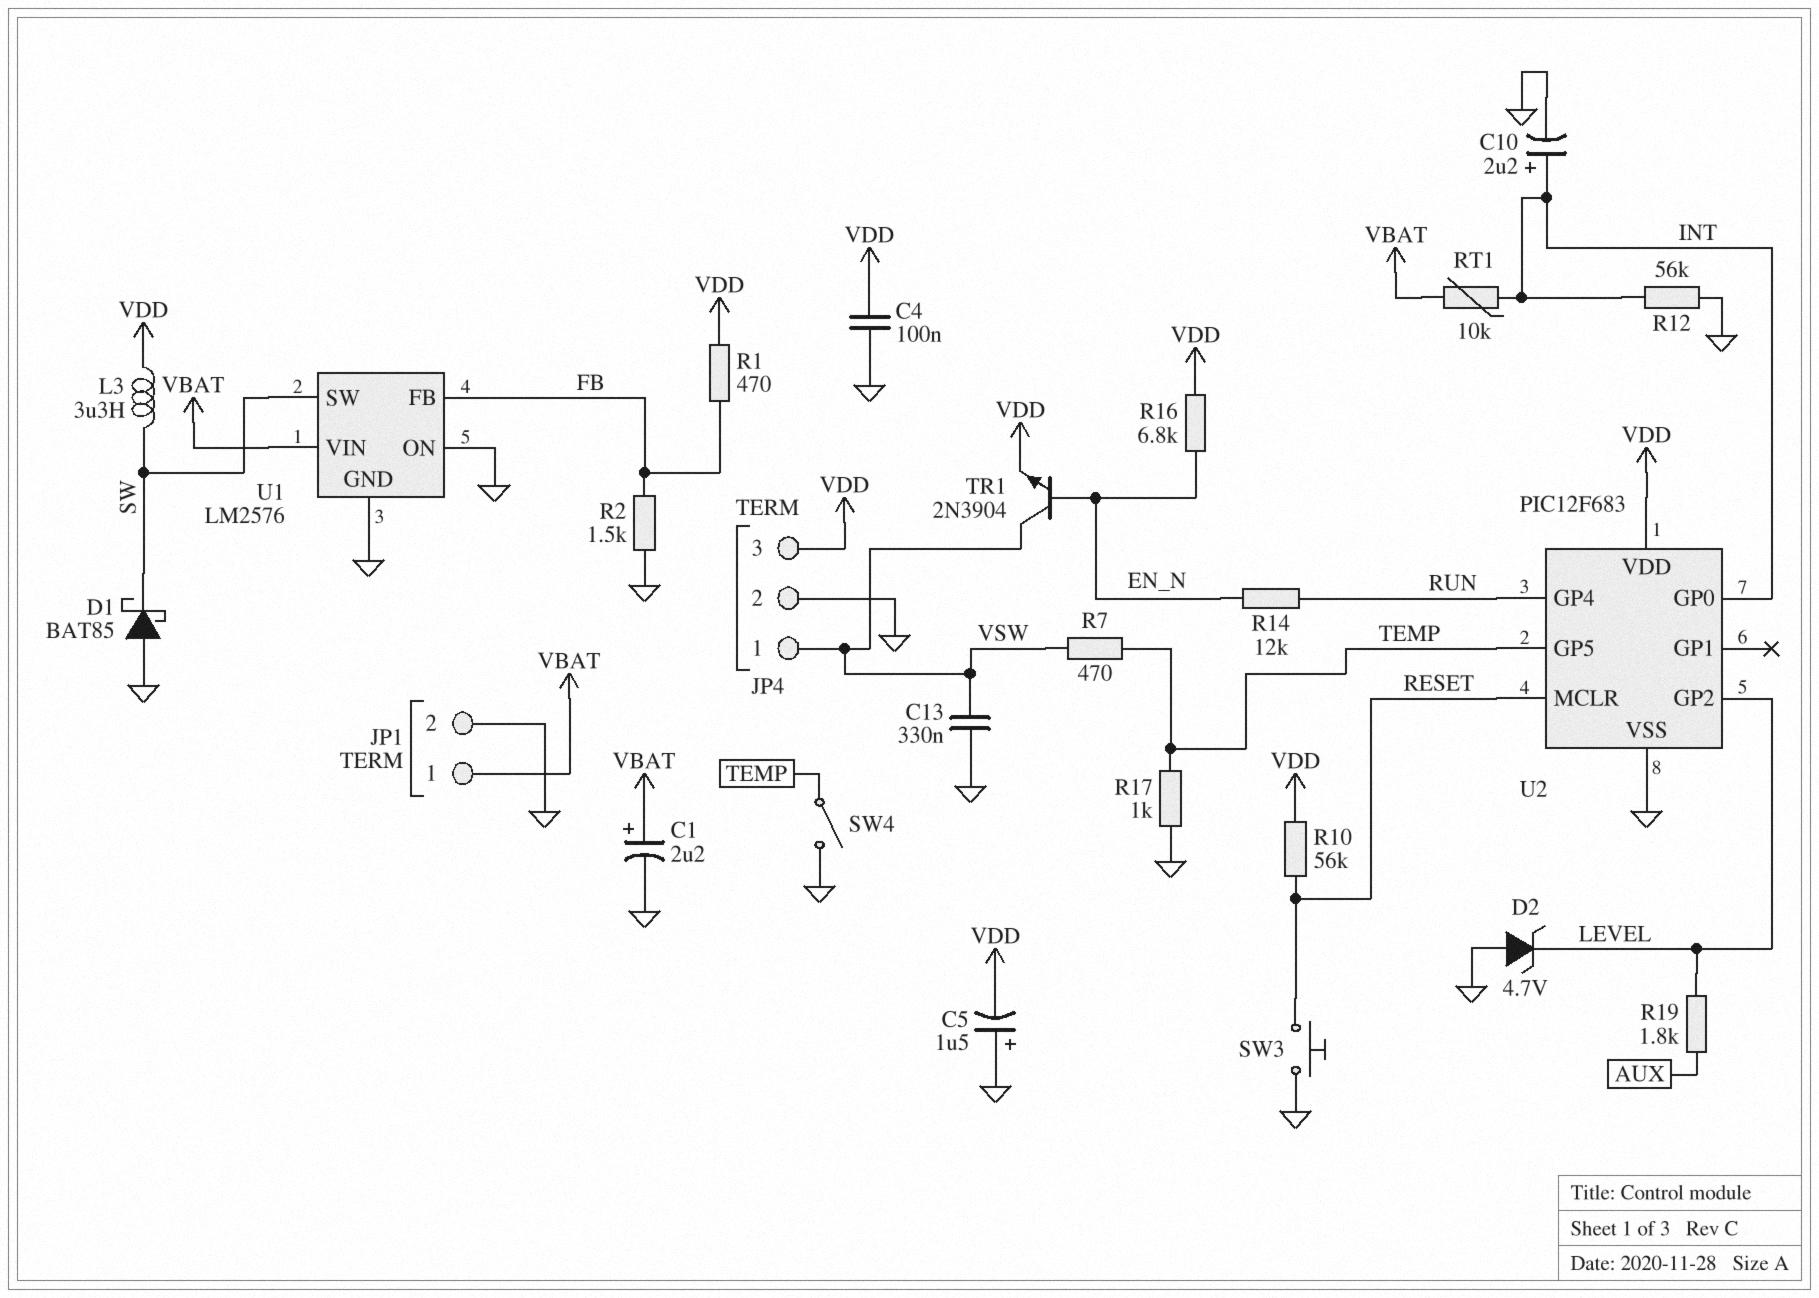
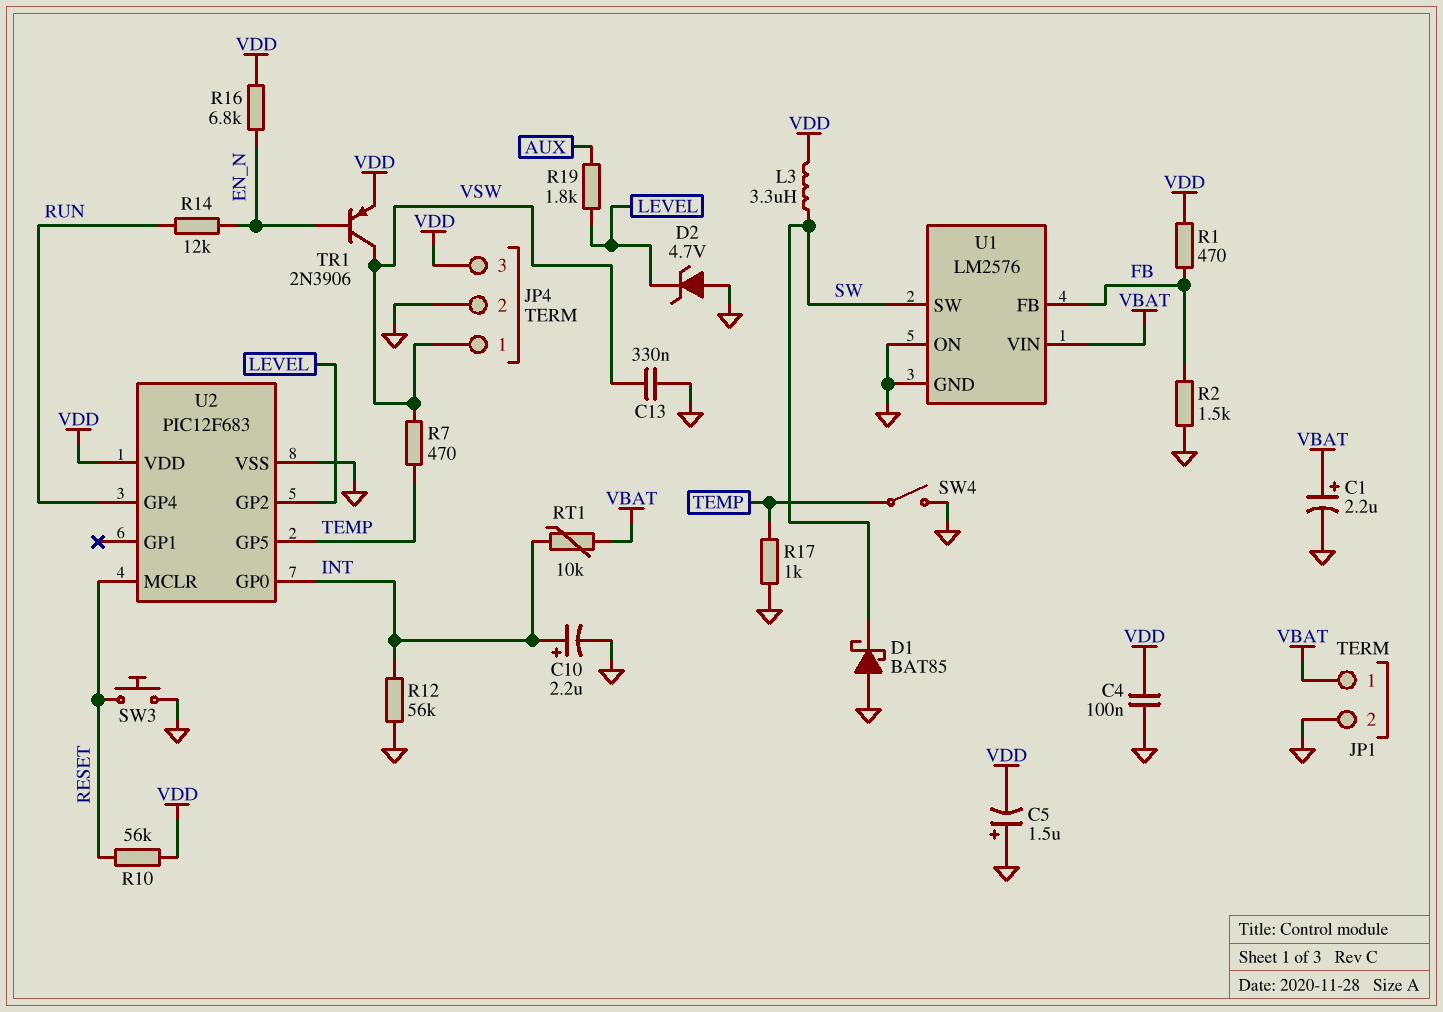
TR1: NPN 2N3904 (B EN_N, C VSW, E VDD) -> PNP 2N3906 (B EN_N, C VSW, E VDD)

